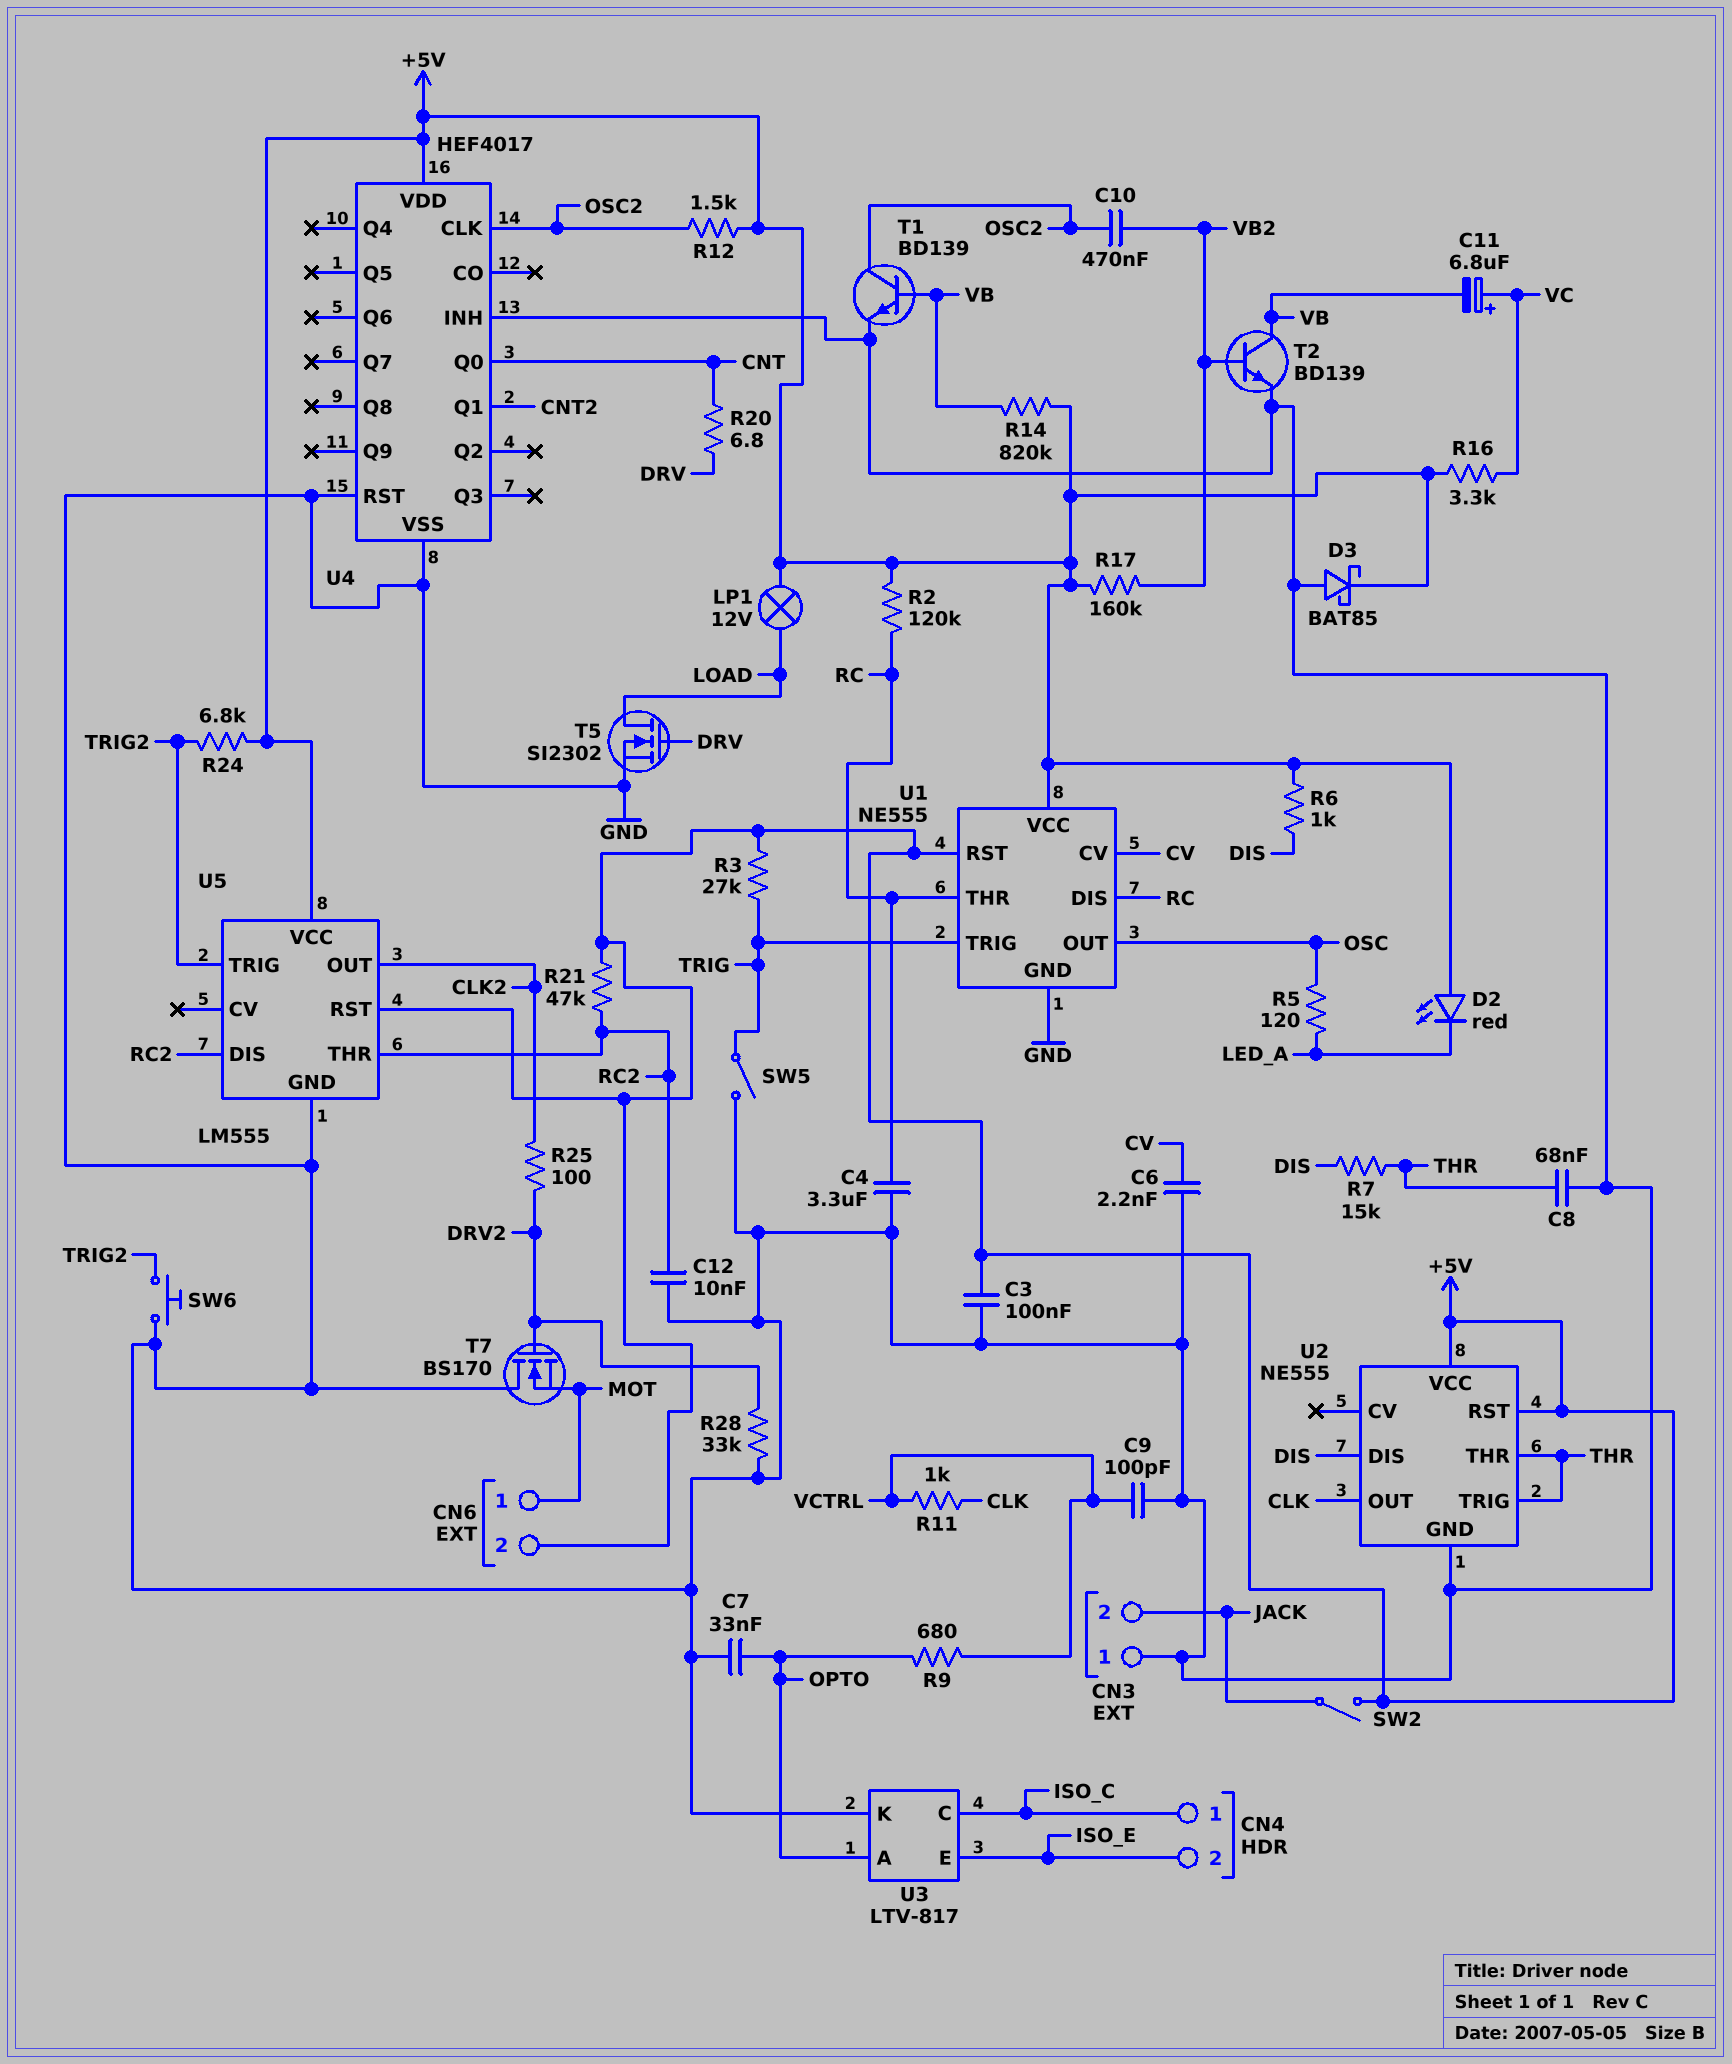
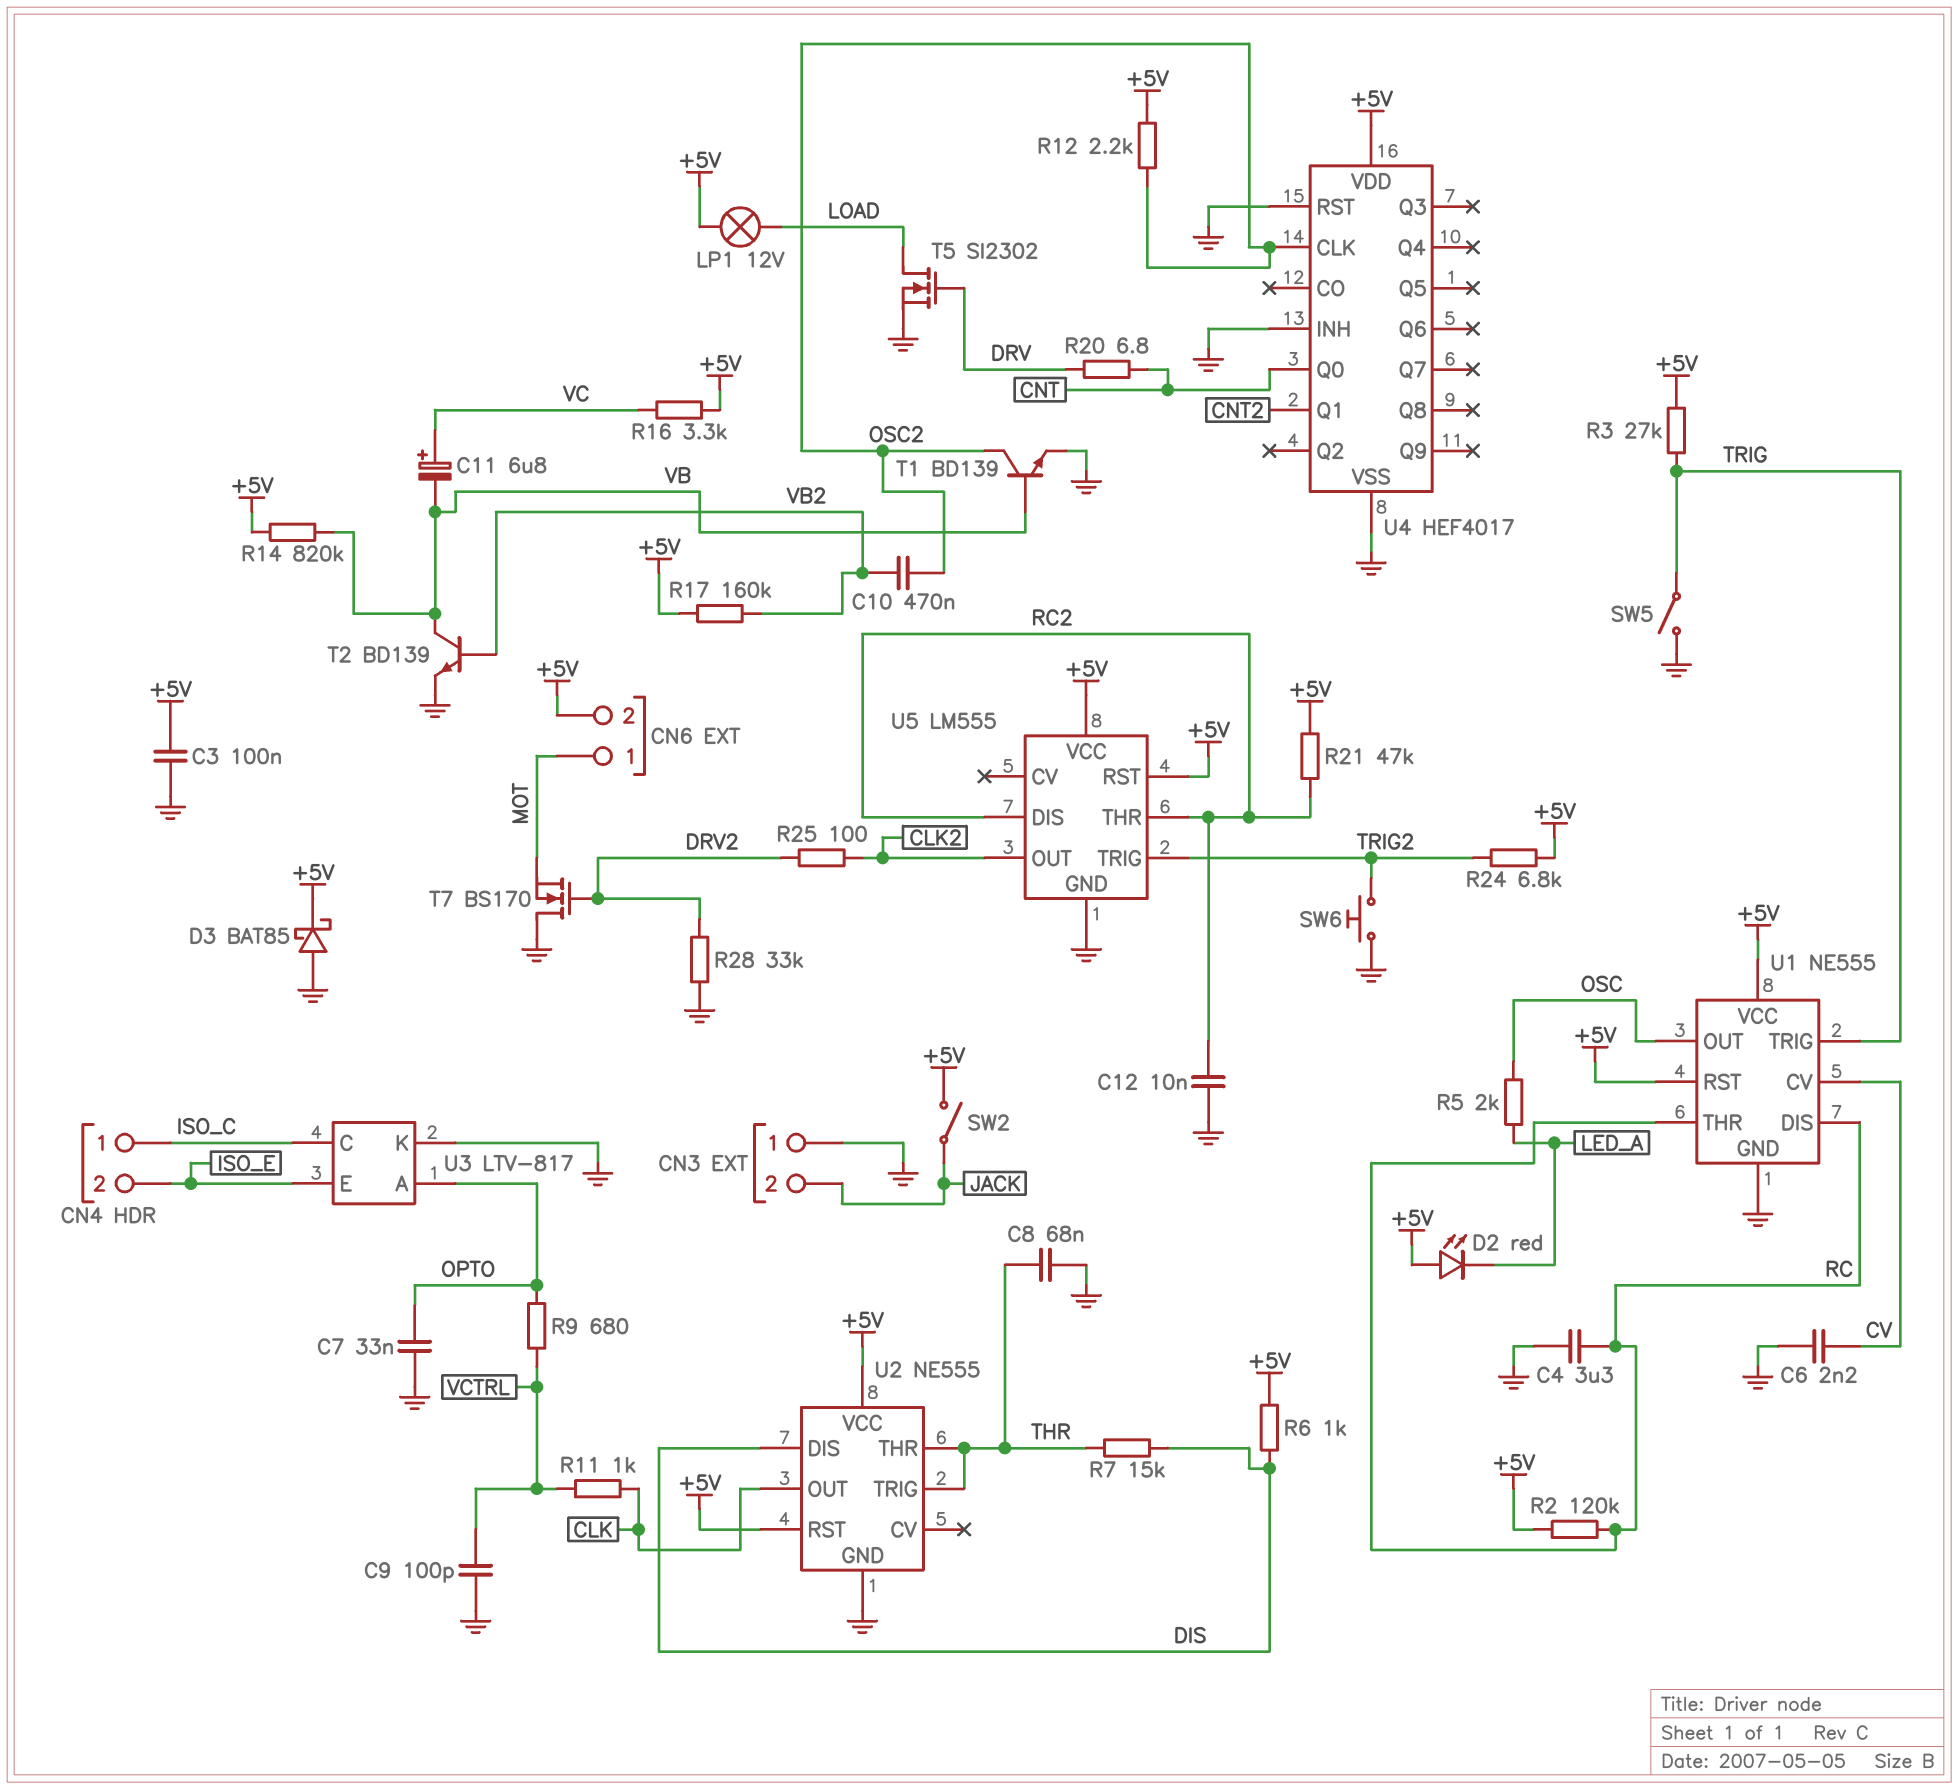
R5: 120 (LED_A, OSC) -> 2k (LED_A, OSC)
R12: 1.5k (+5V, OSC2) -> 2.2k (+5V, OSC2)

